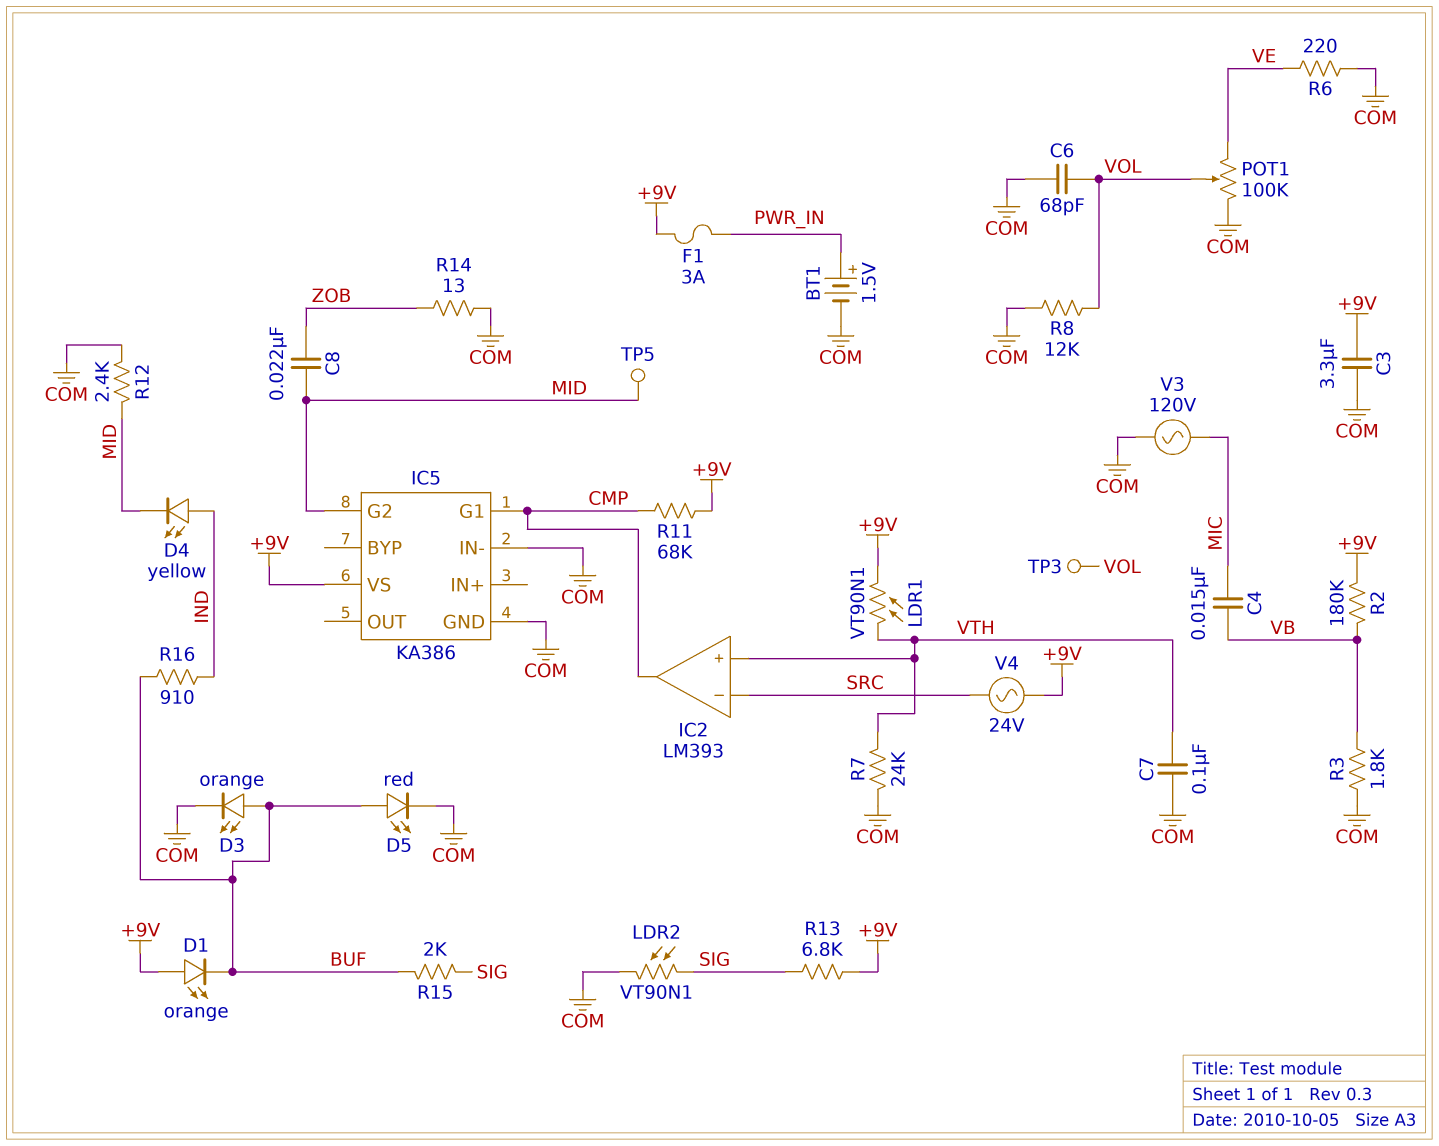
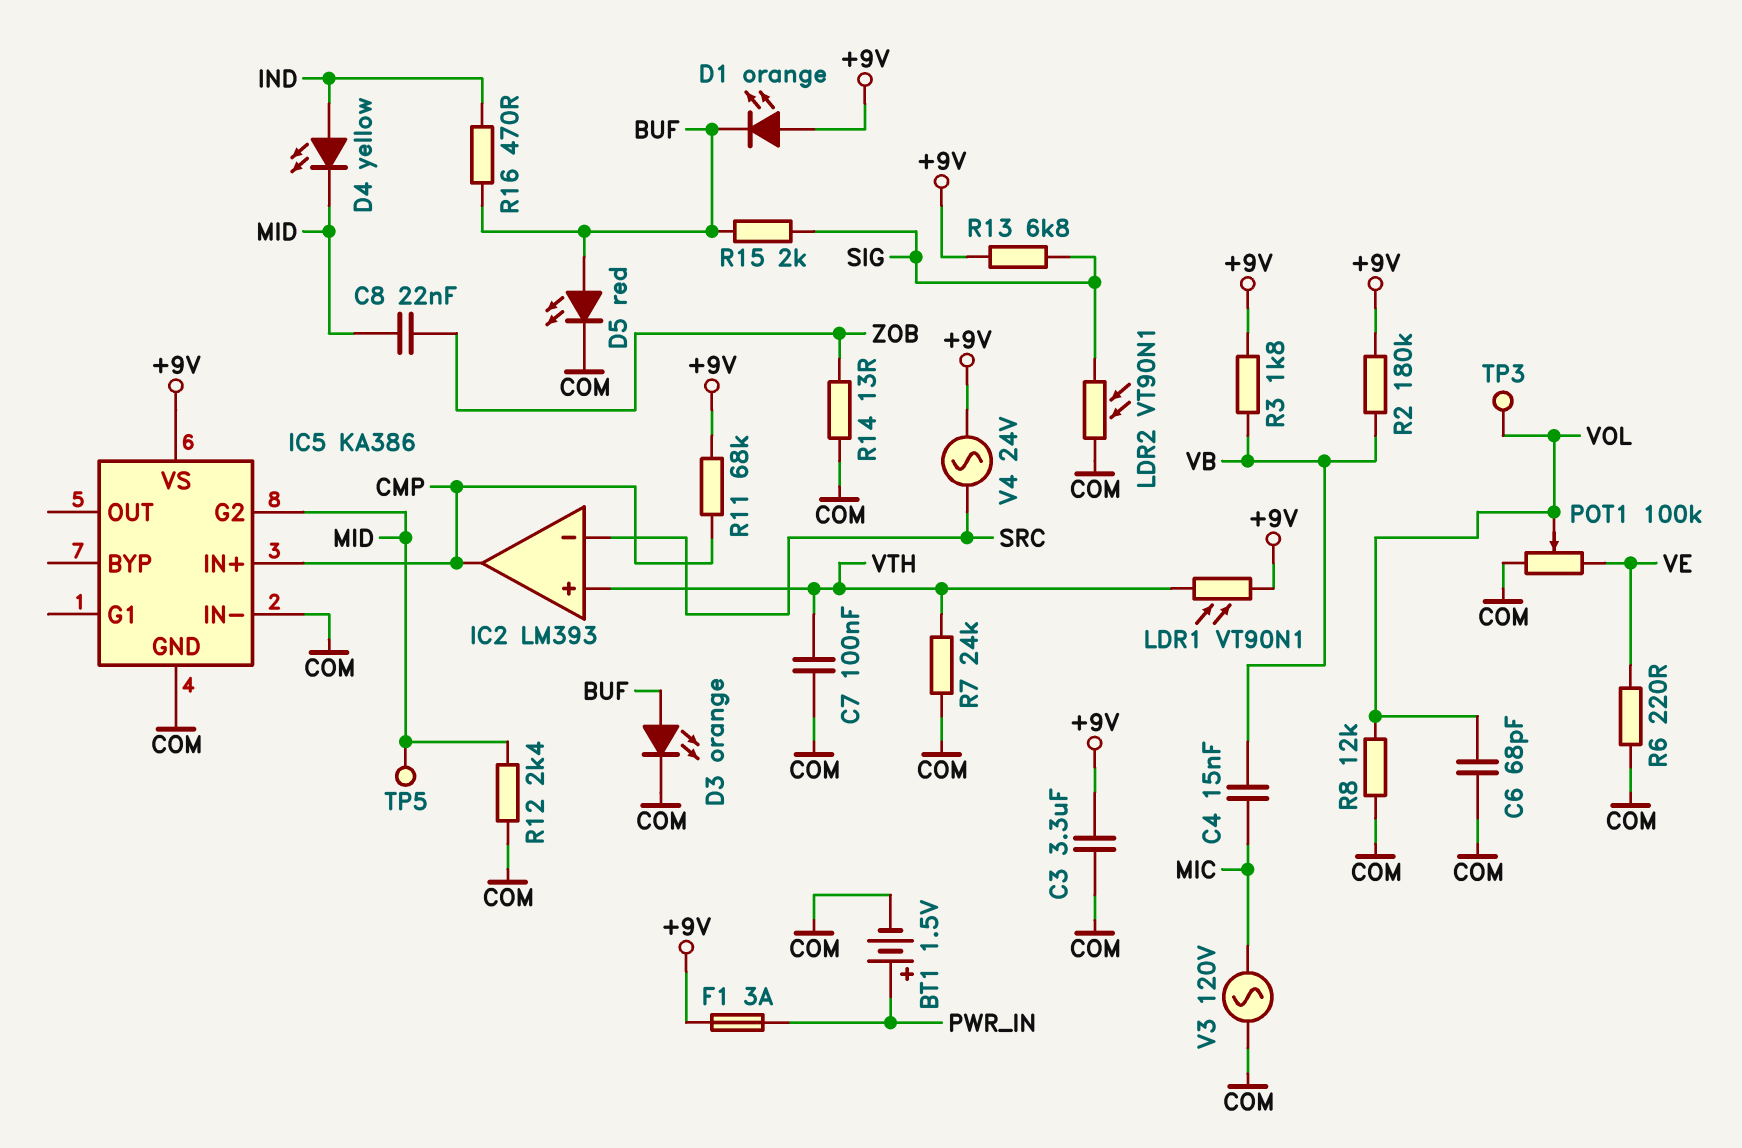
IC5 pin G1: CMP -> none
IC5 pin IN+: none -> CMP
R3: 1.8k (COM, VB) -> 1.8k (+9V, VB)
R16: 910 (BUF, IND) -> 470 (BUF, IND)

